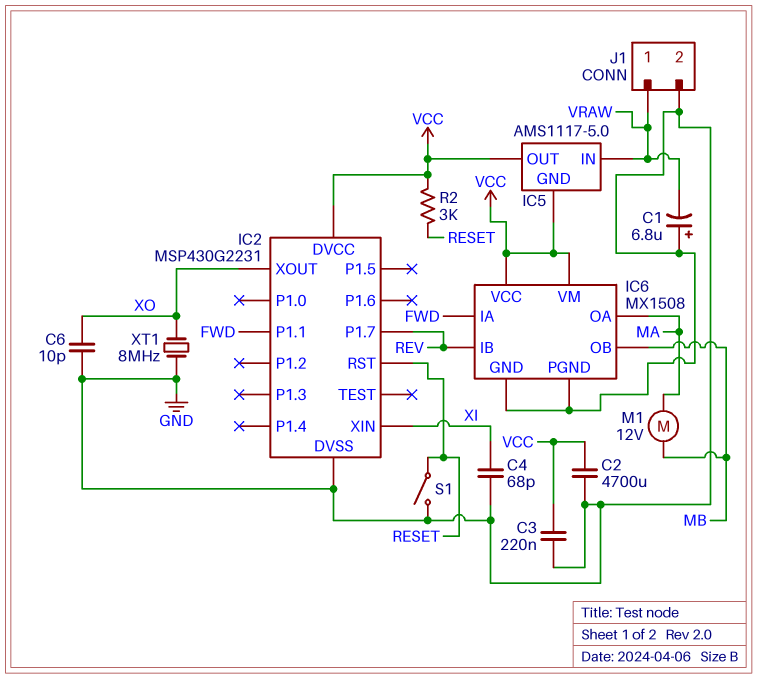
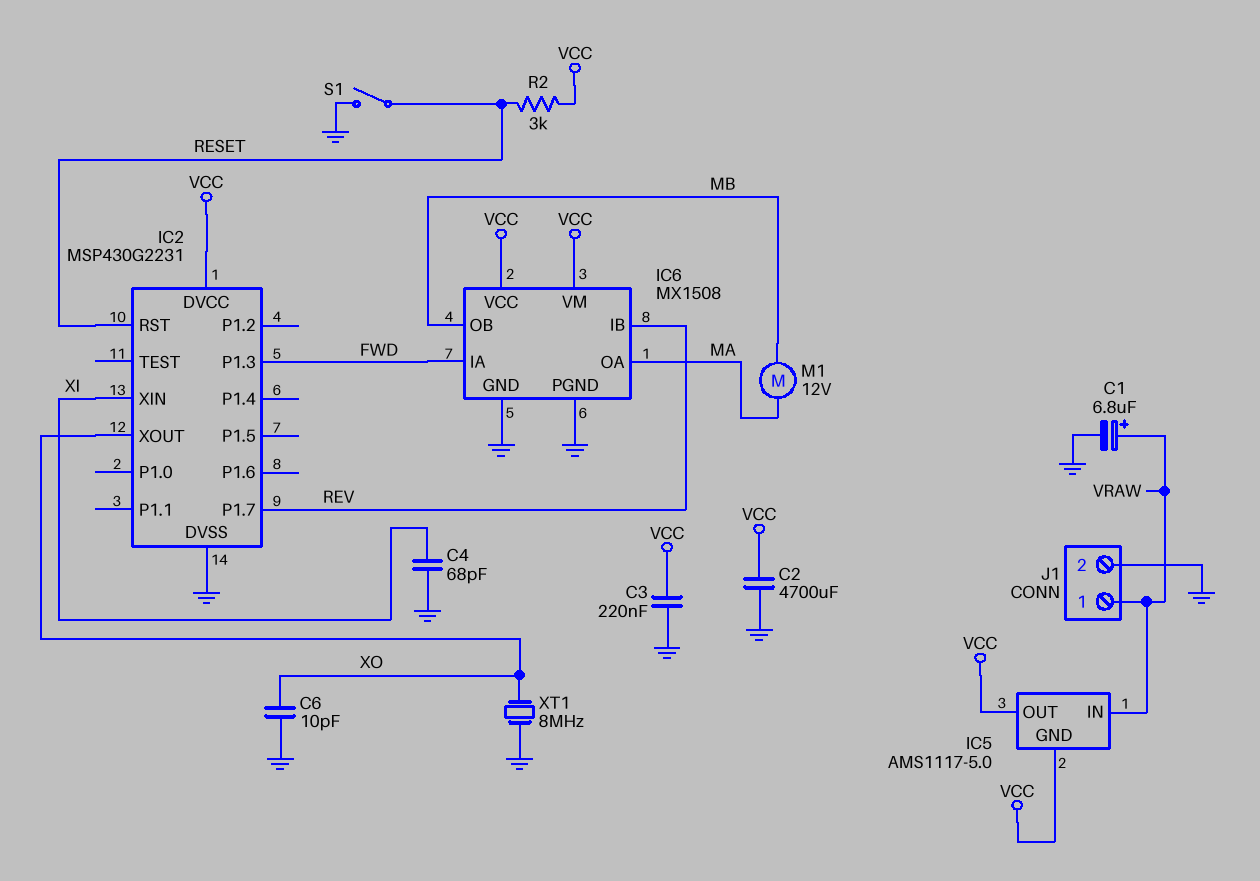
C1: 6.8uF (plus GND, minus VRAW) -> 6.8uF (plus VRAW, minus GND)
IC2 pin P1.1: FWD -> none
IC2 pin P1.3: none -> FWD

